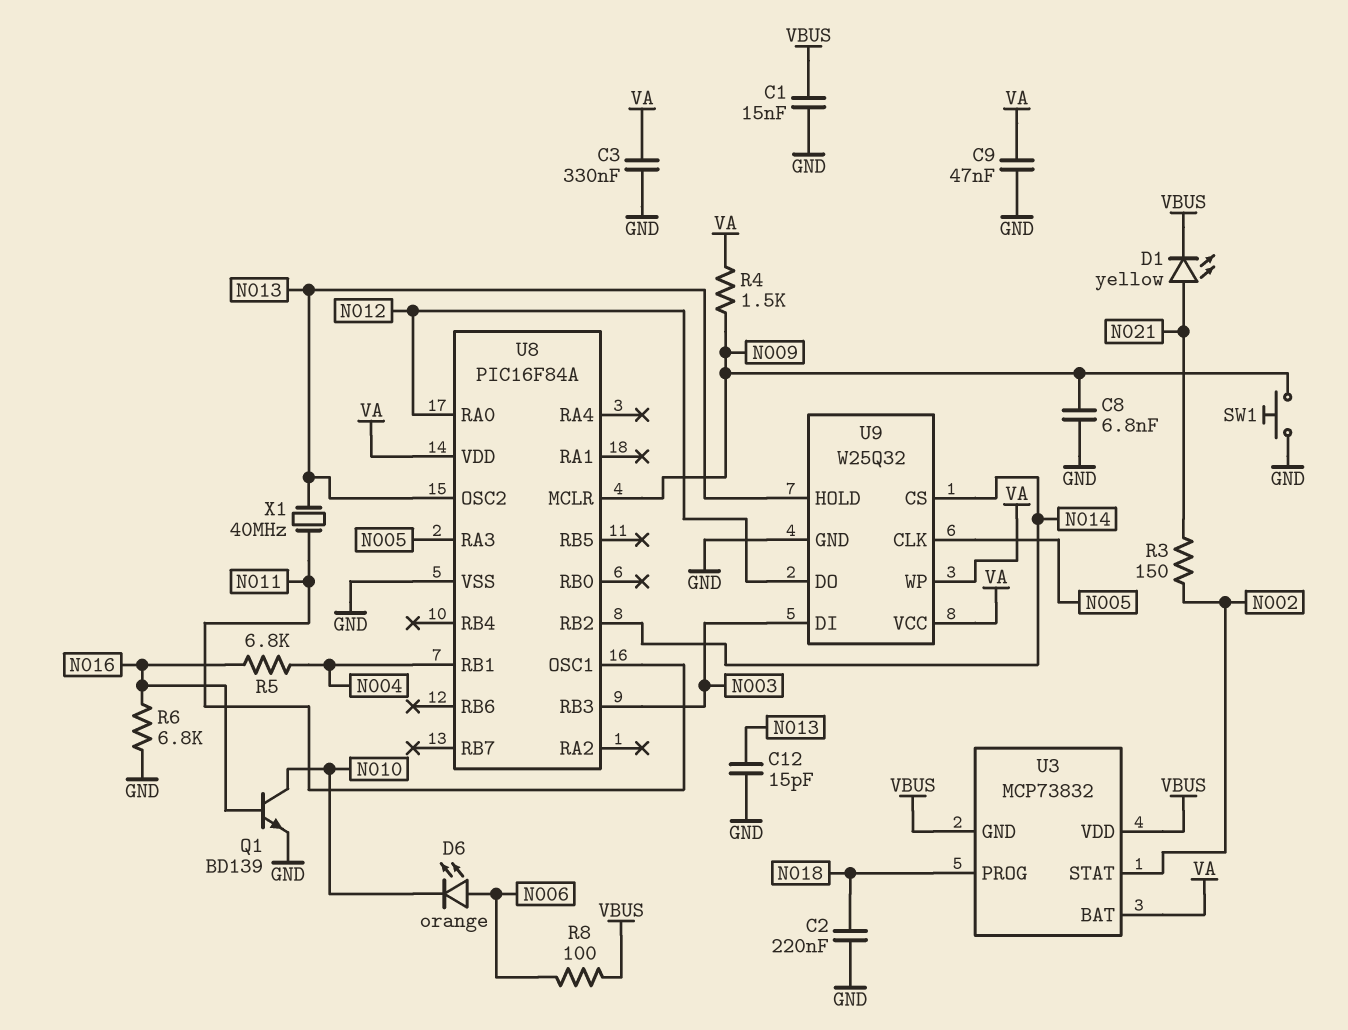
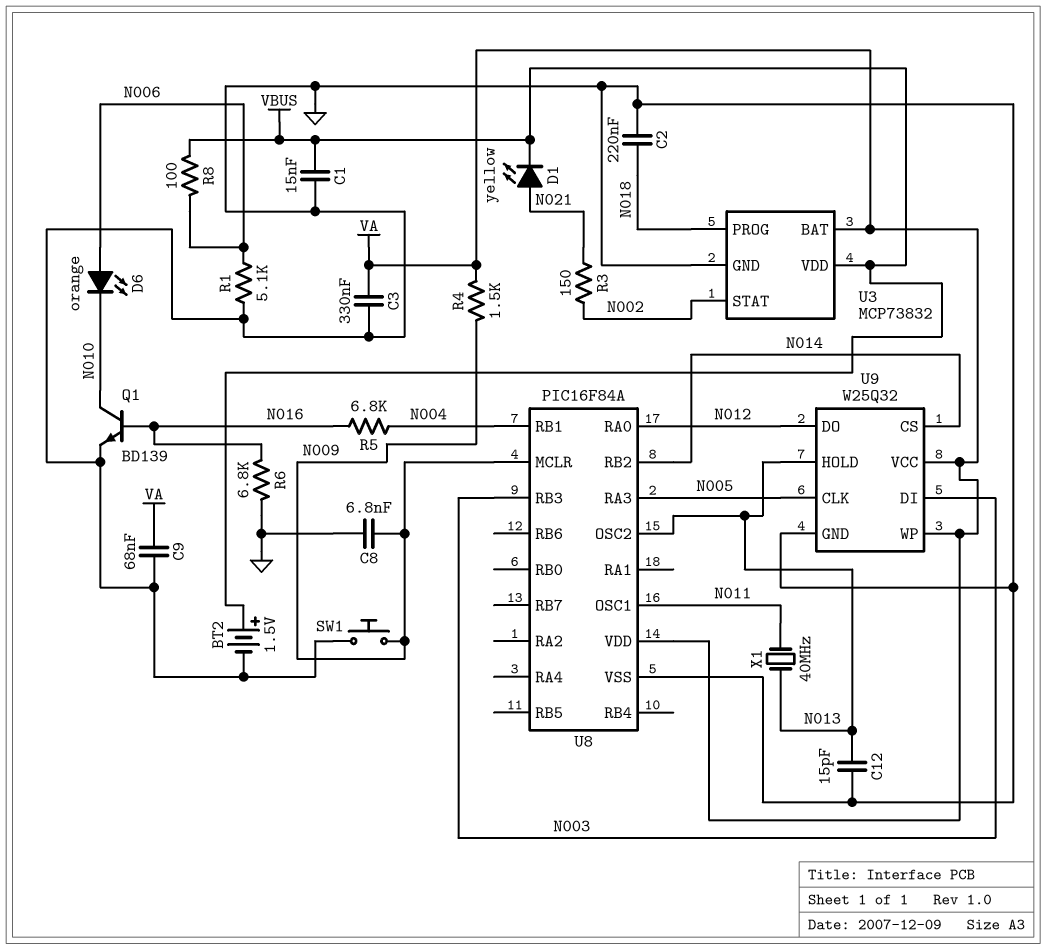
BT2: none -> 1.5V (plus VBUS, minus GND)
C9: 47nF (GND, VA) -> 68nF (GND, VA)
R1: none -> 5.1k (GND, N006)
U3 pin GND: VBUS -> GND

